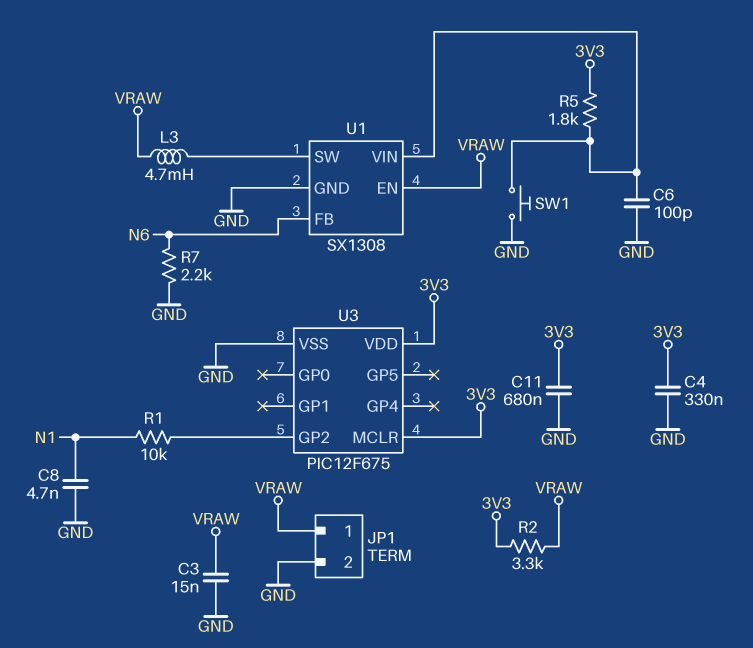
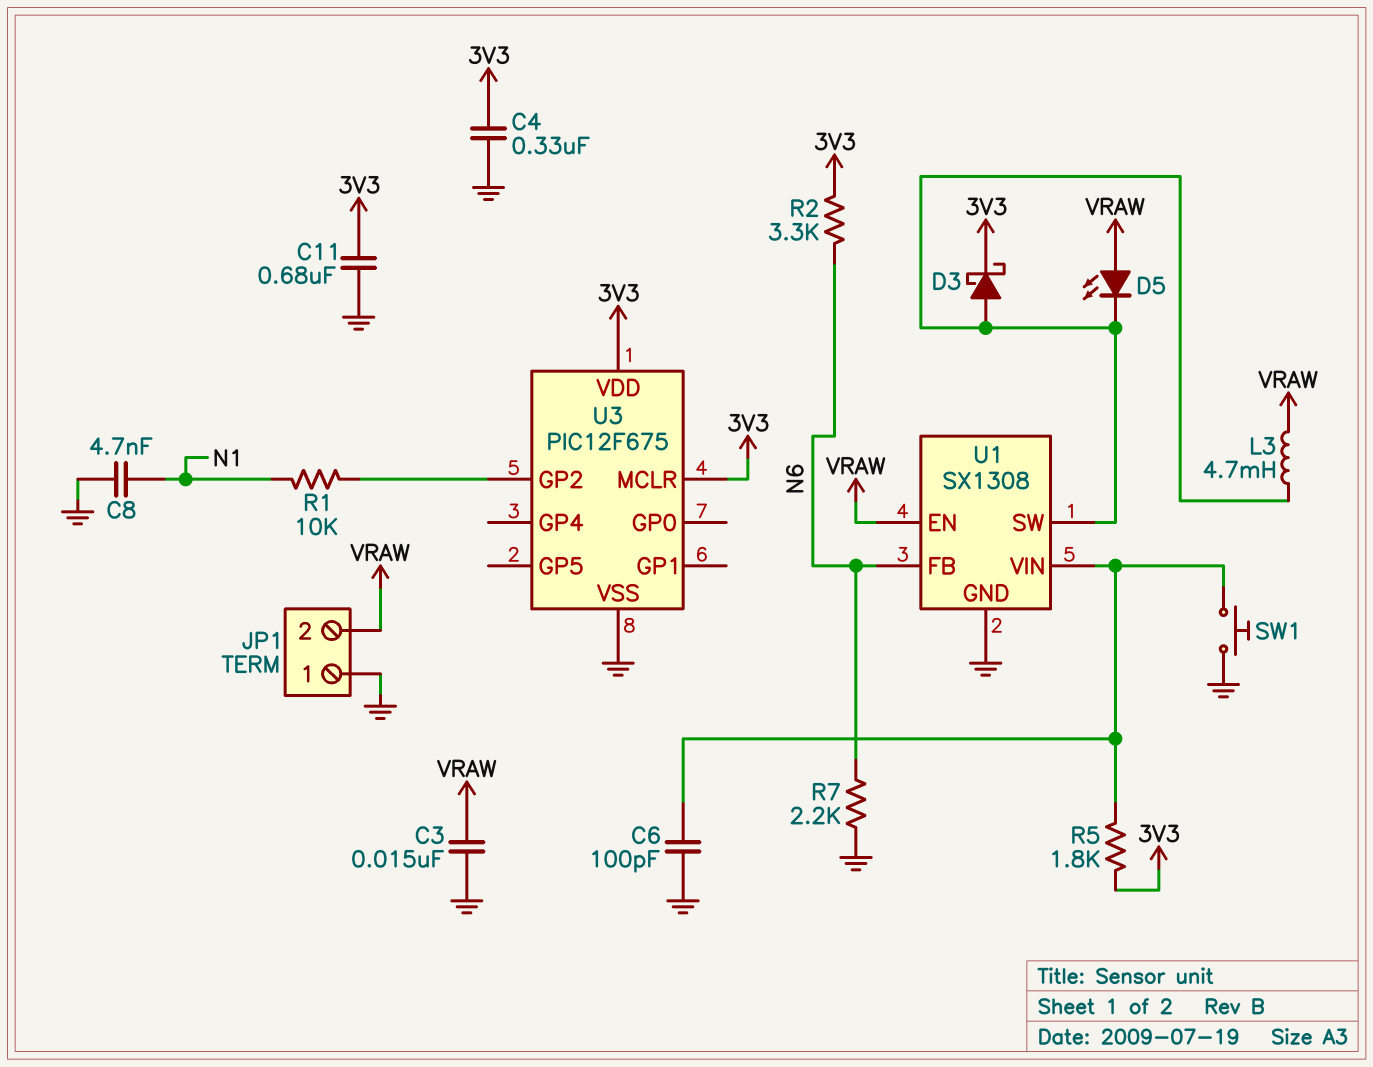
D3: none -> schottky (A U1/SW, K 3V3)
D5: none -> LED (A VRAW, K U1/SW)
JP1 pin 1: VRAW -> GND
JP1 pin 2: GND -> VRAW
R2: 3.3k (3V3, VRAW) -> 3.3k (3V3, N6)

